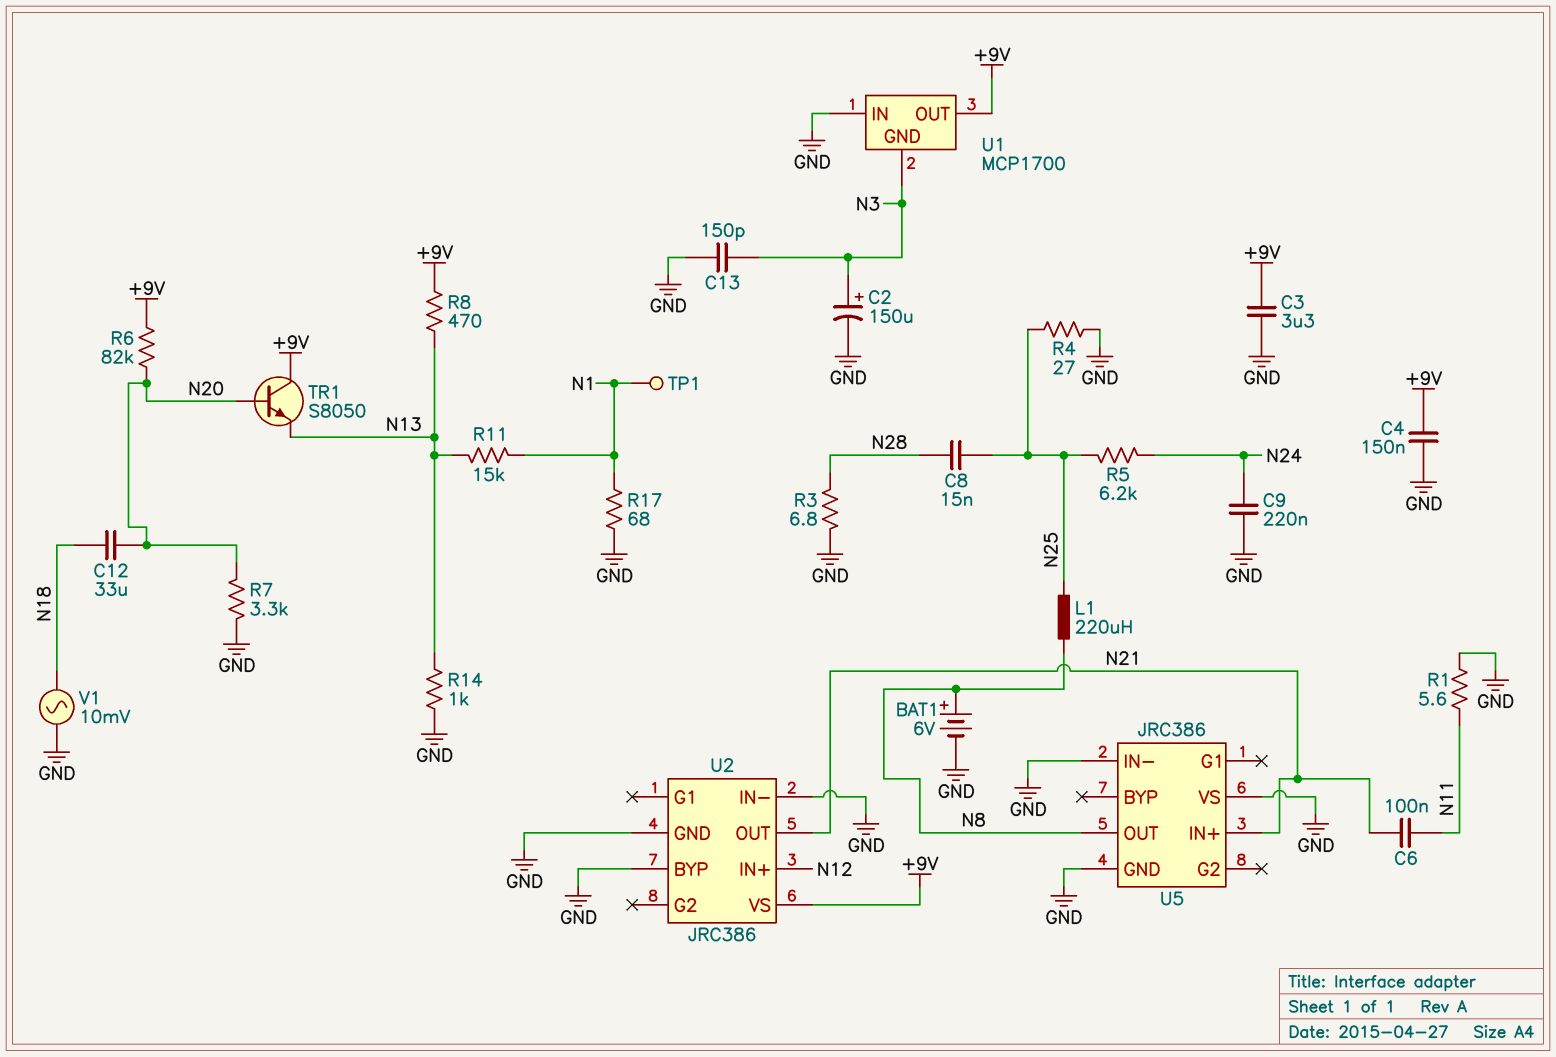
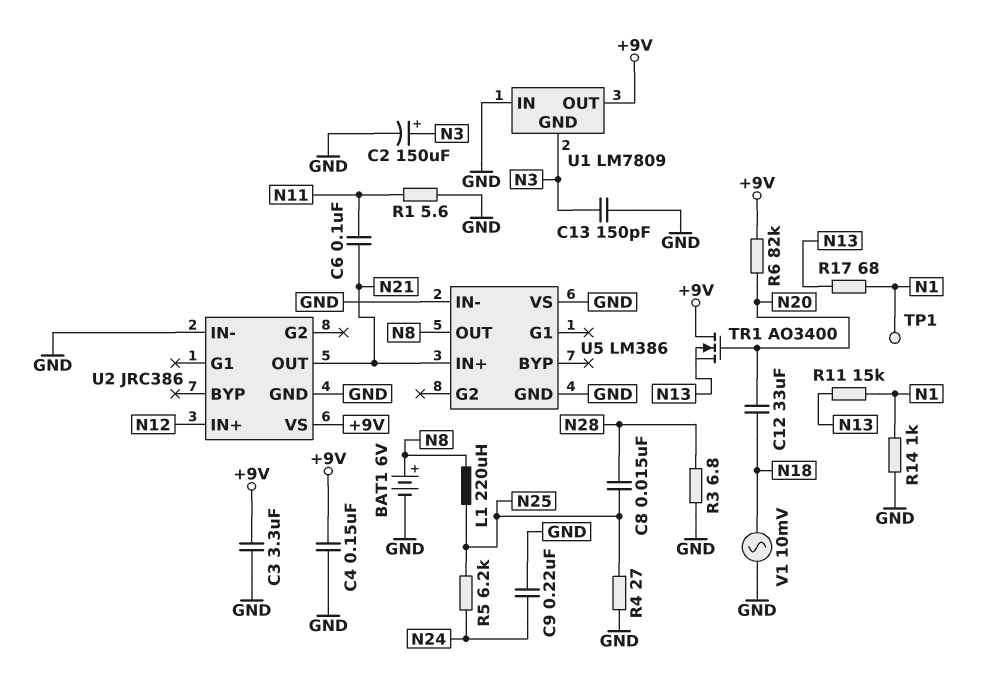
R7: 3.3k (GND, N20) -> none
R8: 470 (+9V, N13) -> none
R14: 1k (GND, N13) -> 1k (GND, N1)
R17: 68 (GND, N1) -> 68 (N1, N13)
TR1: NPN S8050 (B N20, C +9V, E N13) -> NMOS AO3400 (G N20, D +9V, S N13)
U1: MCP1700 -> LM7809
U2 pin BYP: GND -> none
U5: JRC386 -> LM386

